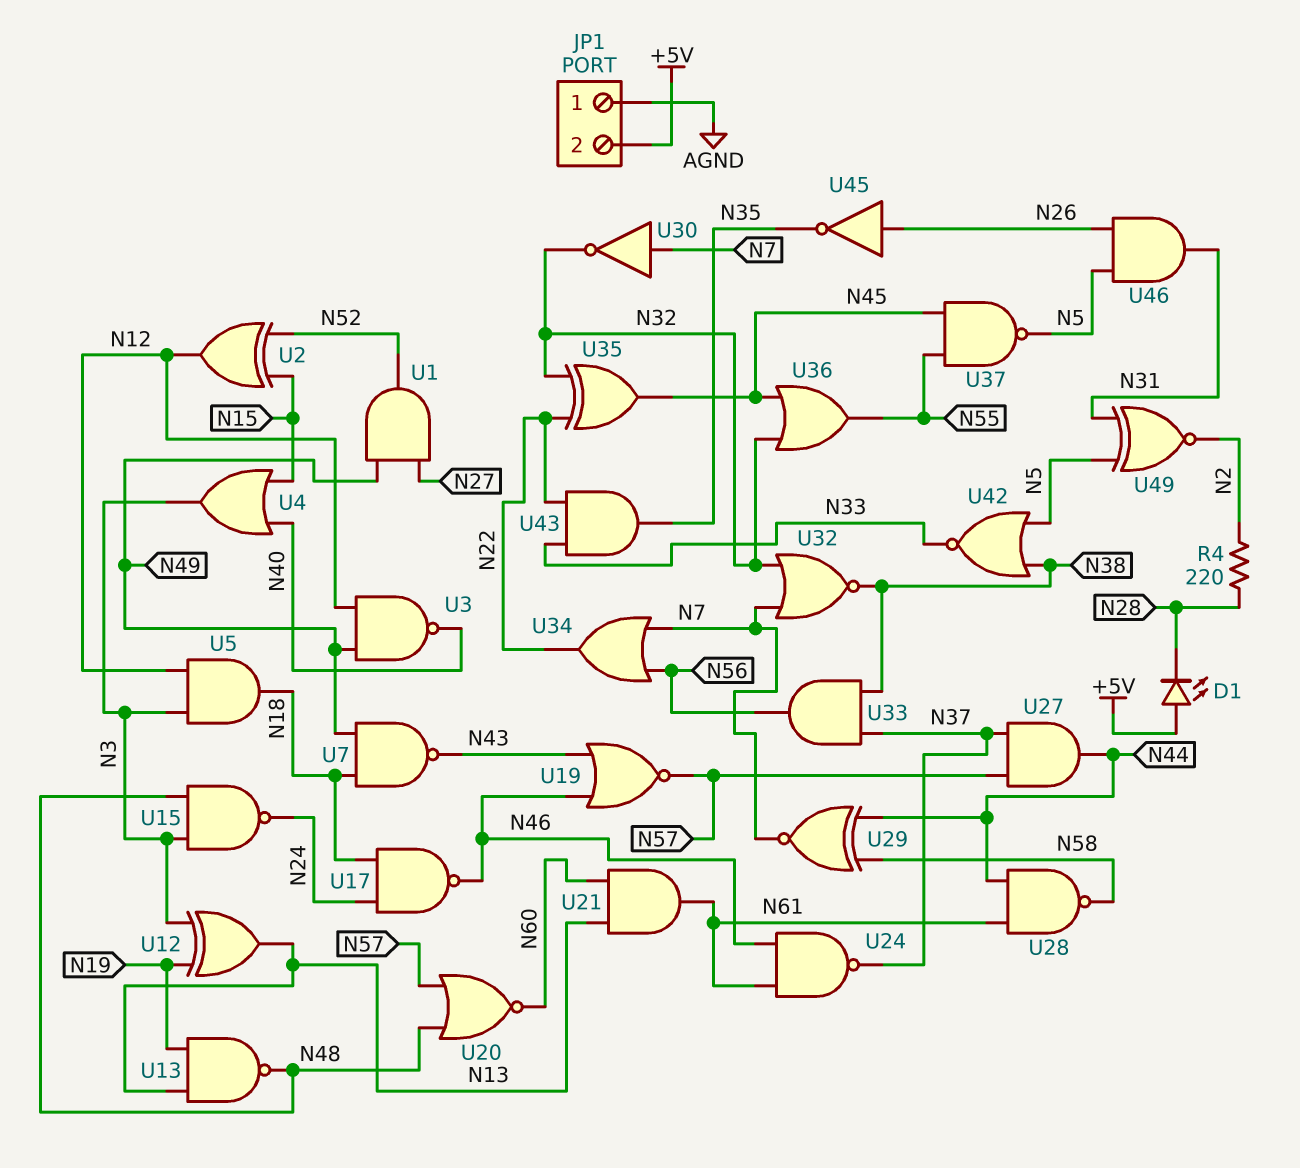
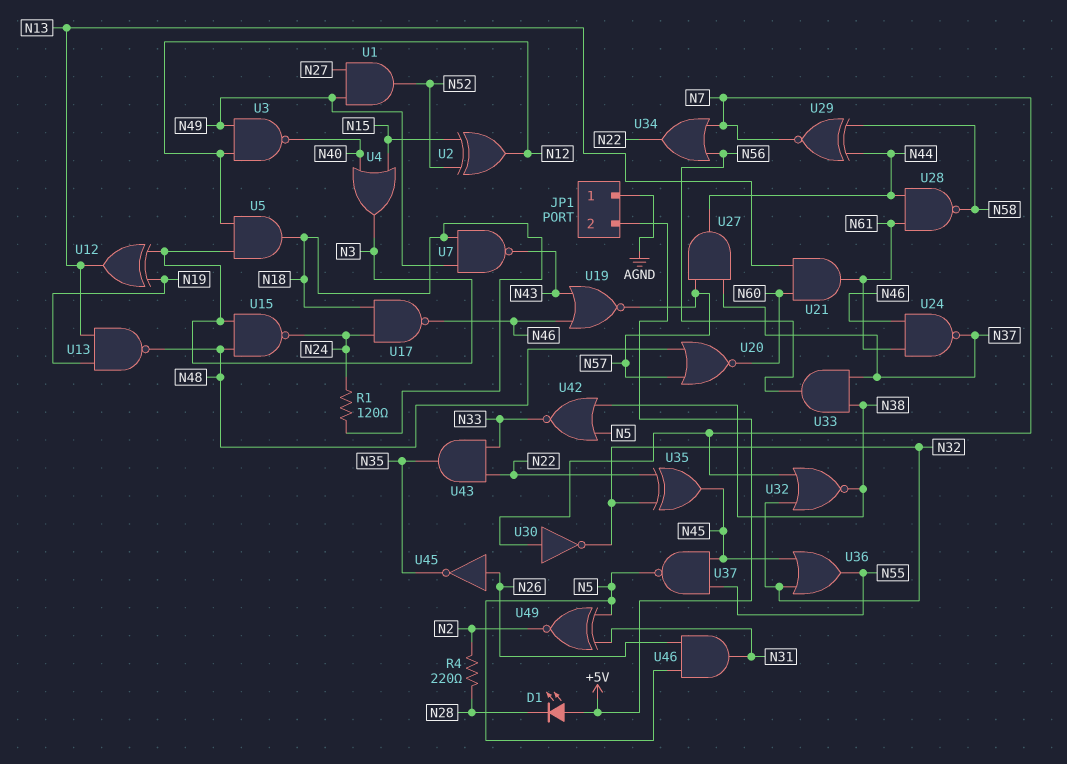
R1: none -> 120 (N18, N24)

